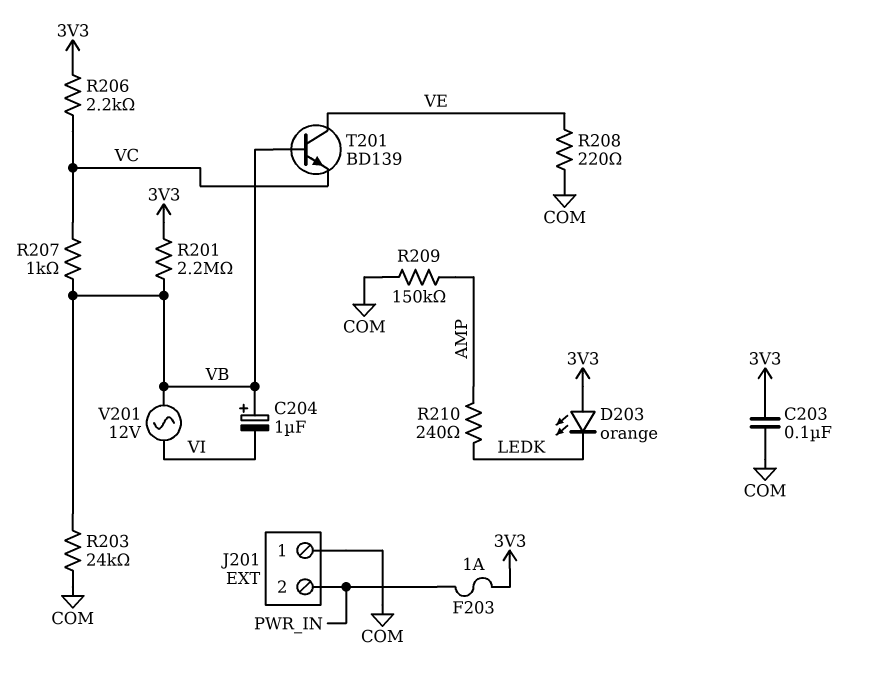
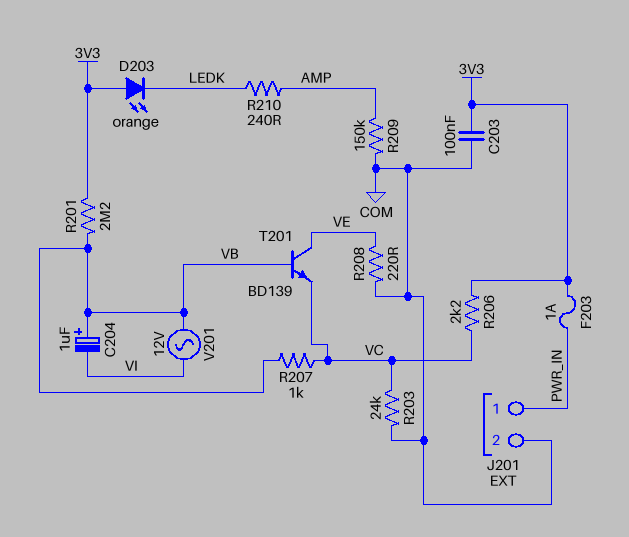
J201 pin 1: COM -> PWR_IN
J201 pin 2: PWR_IN -> COM
R203: 24k (COM, VB) -> 24k (COM, VC)

